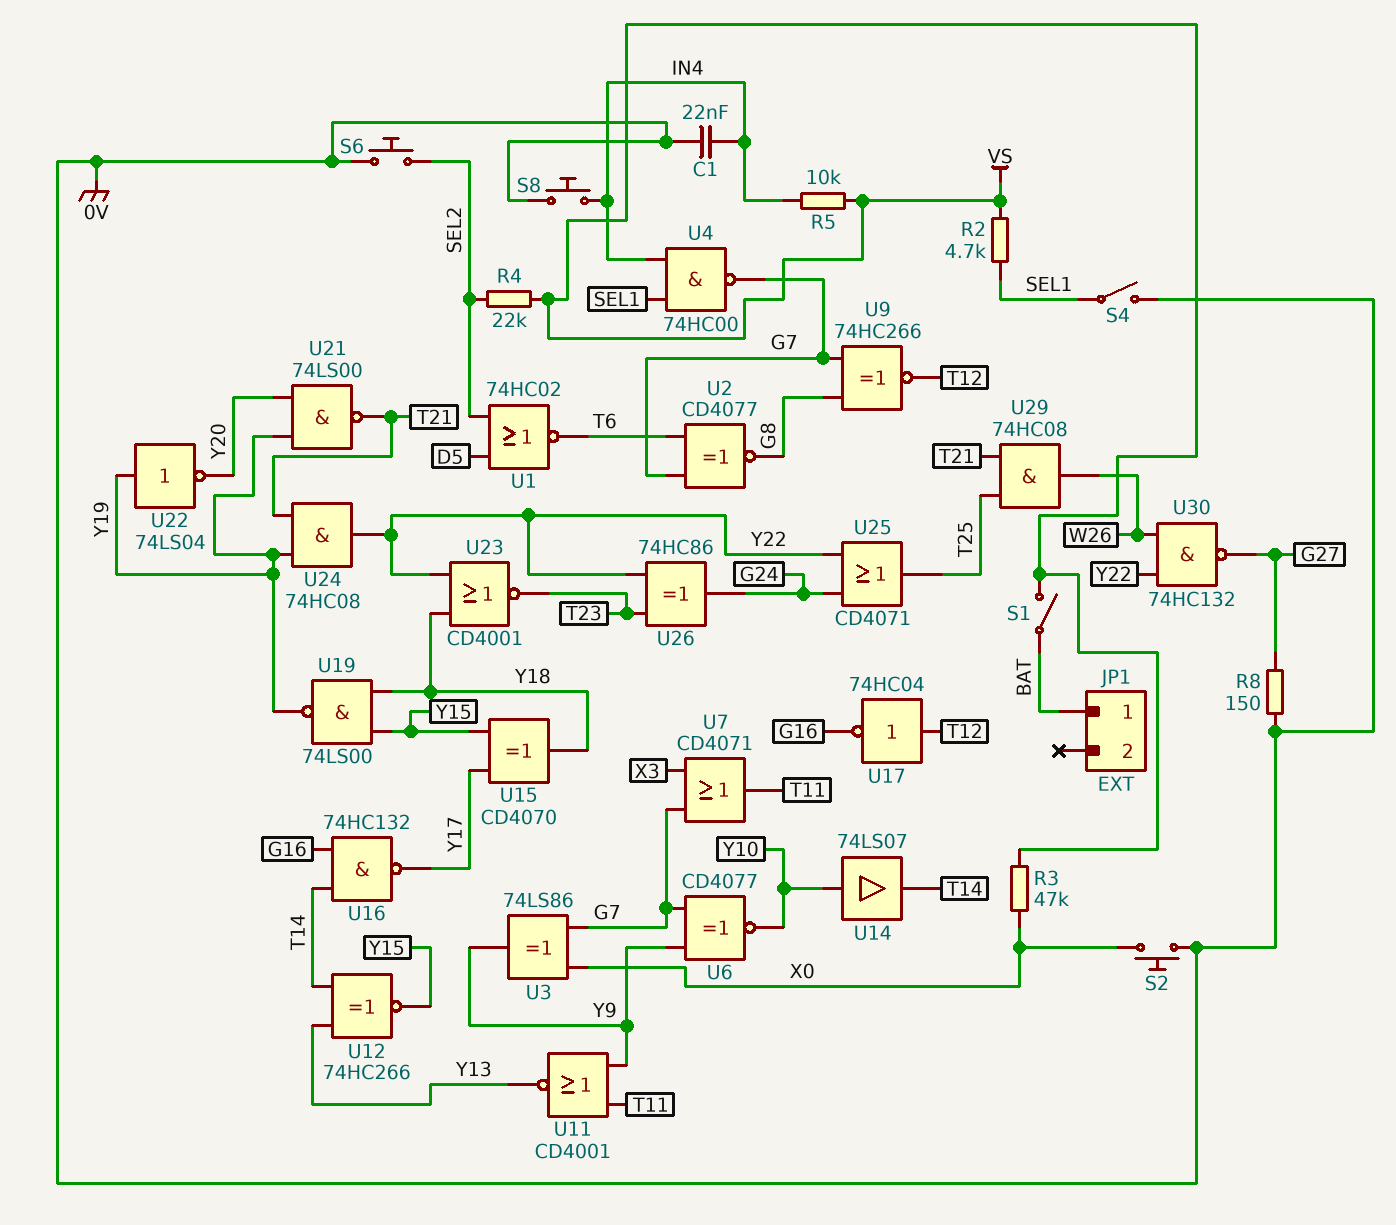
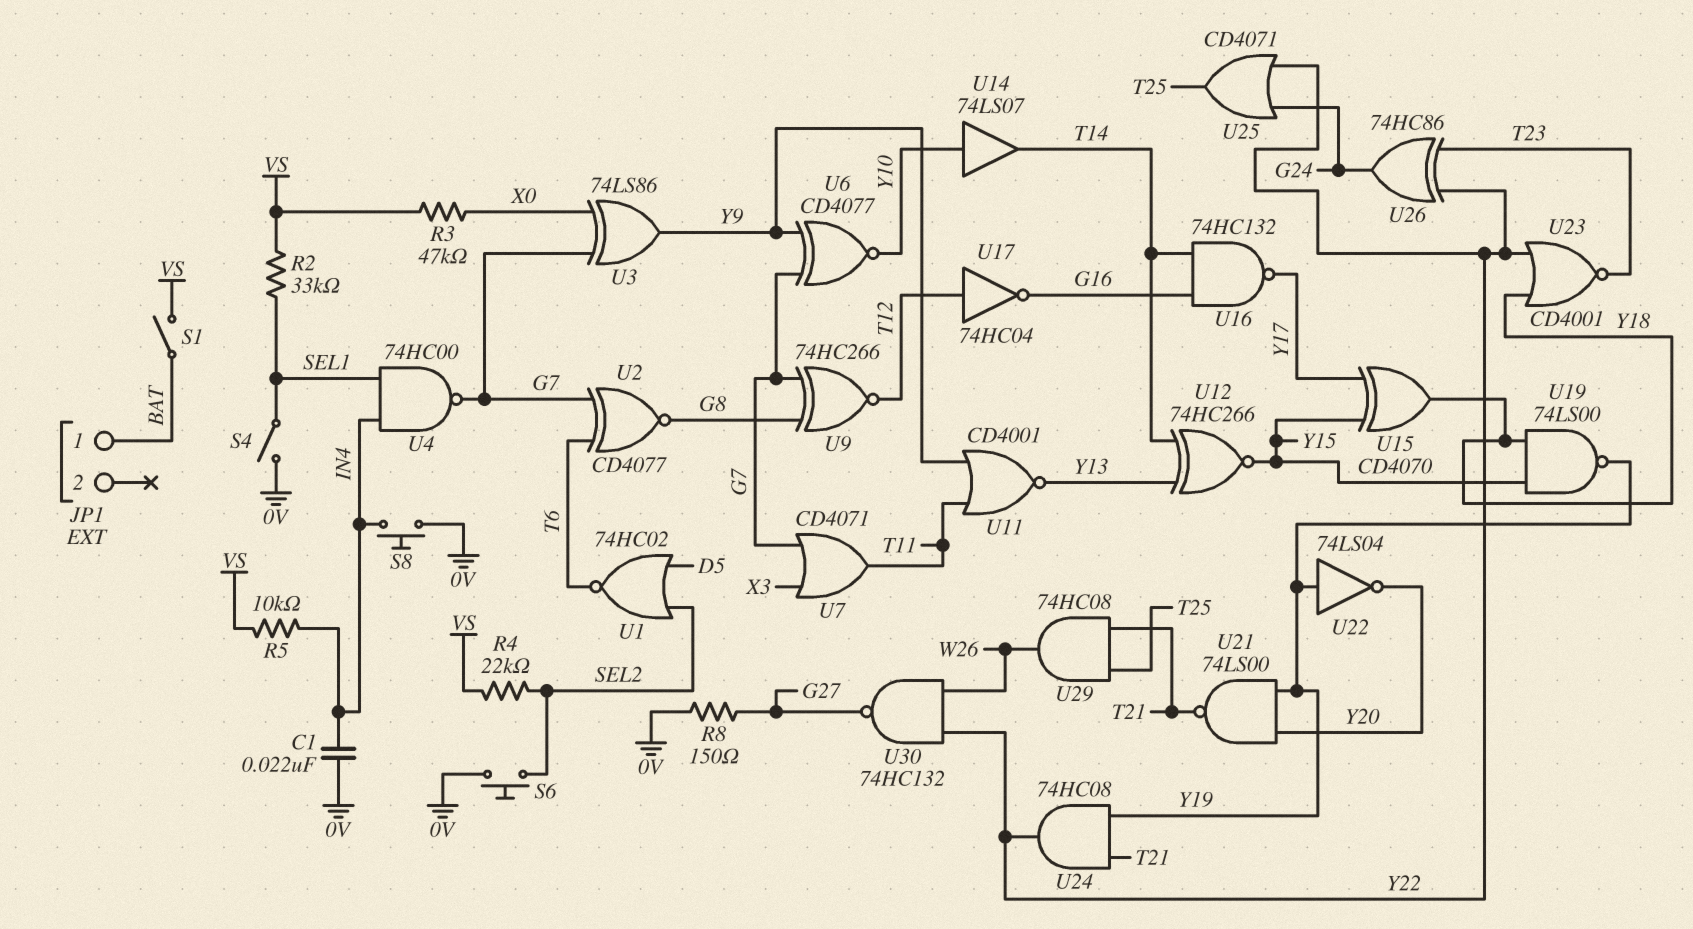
R2: 4.7k (SEL1, VS) -> 33k (SEL1, VS)
S2: button (0V, X0) -> none

